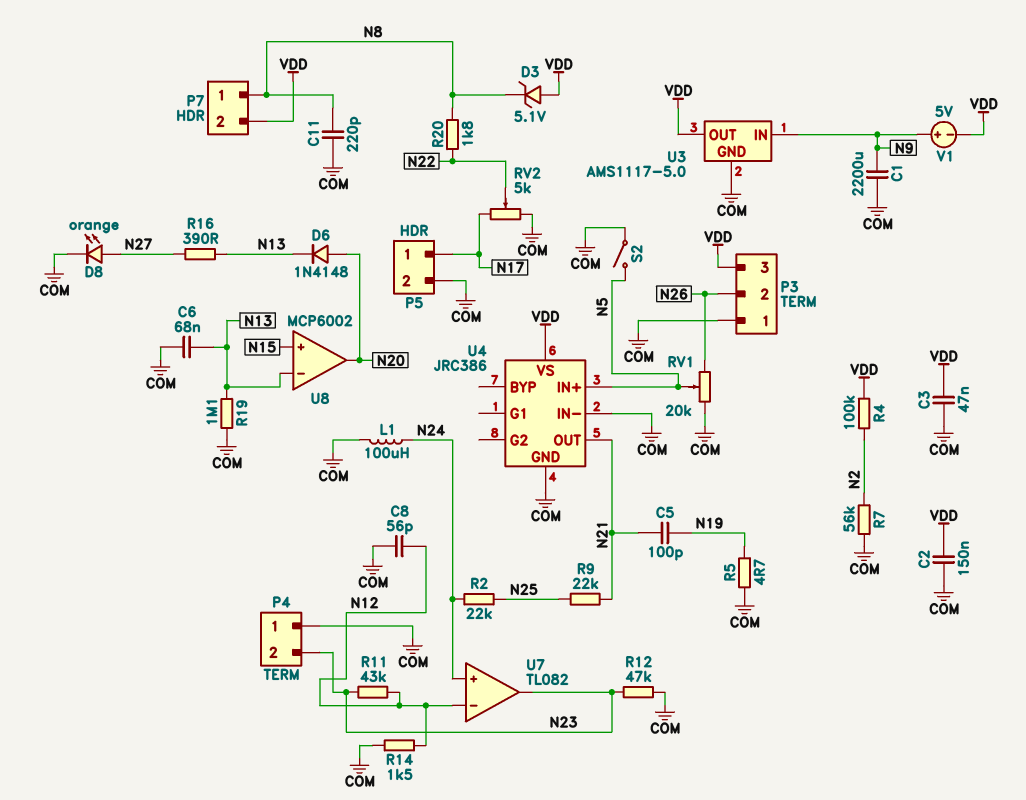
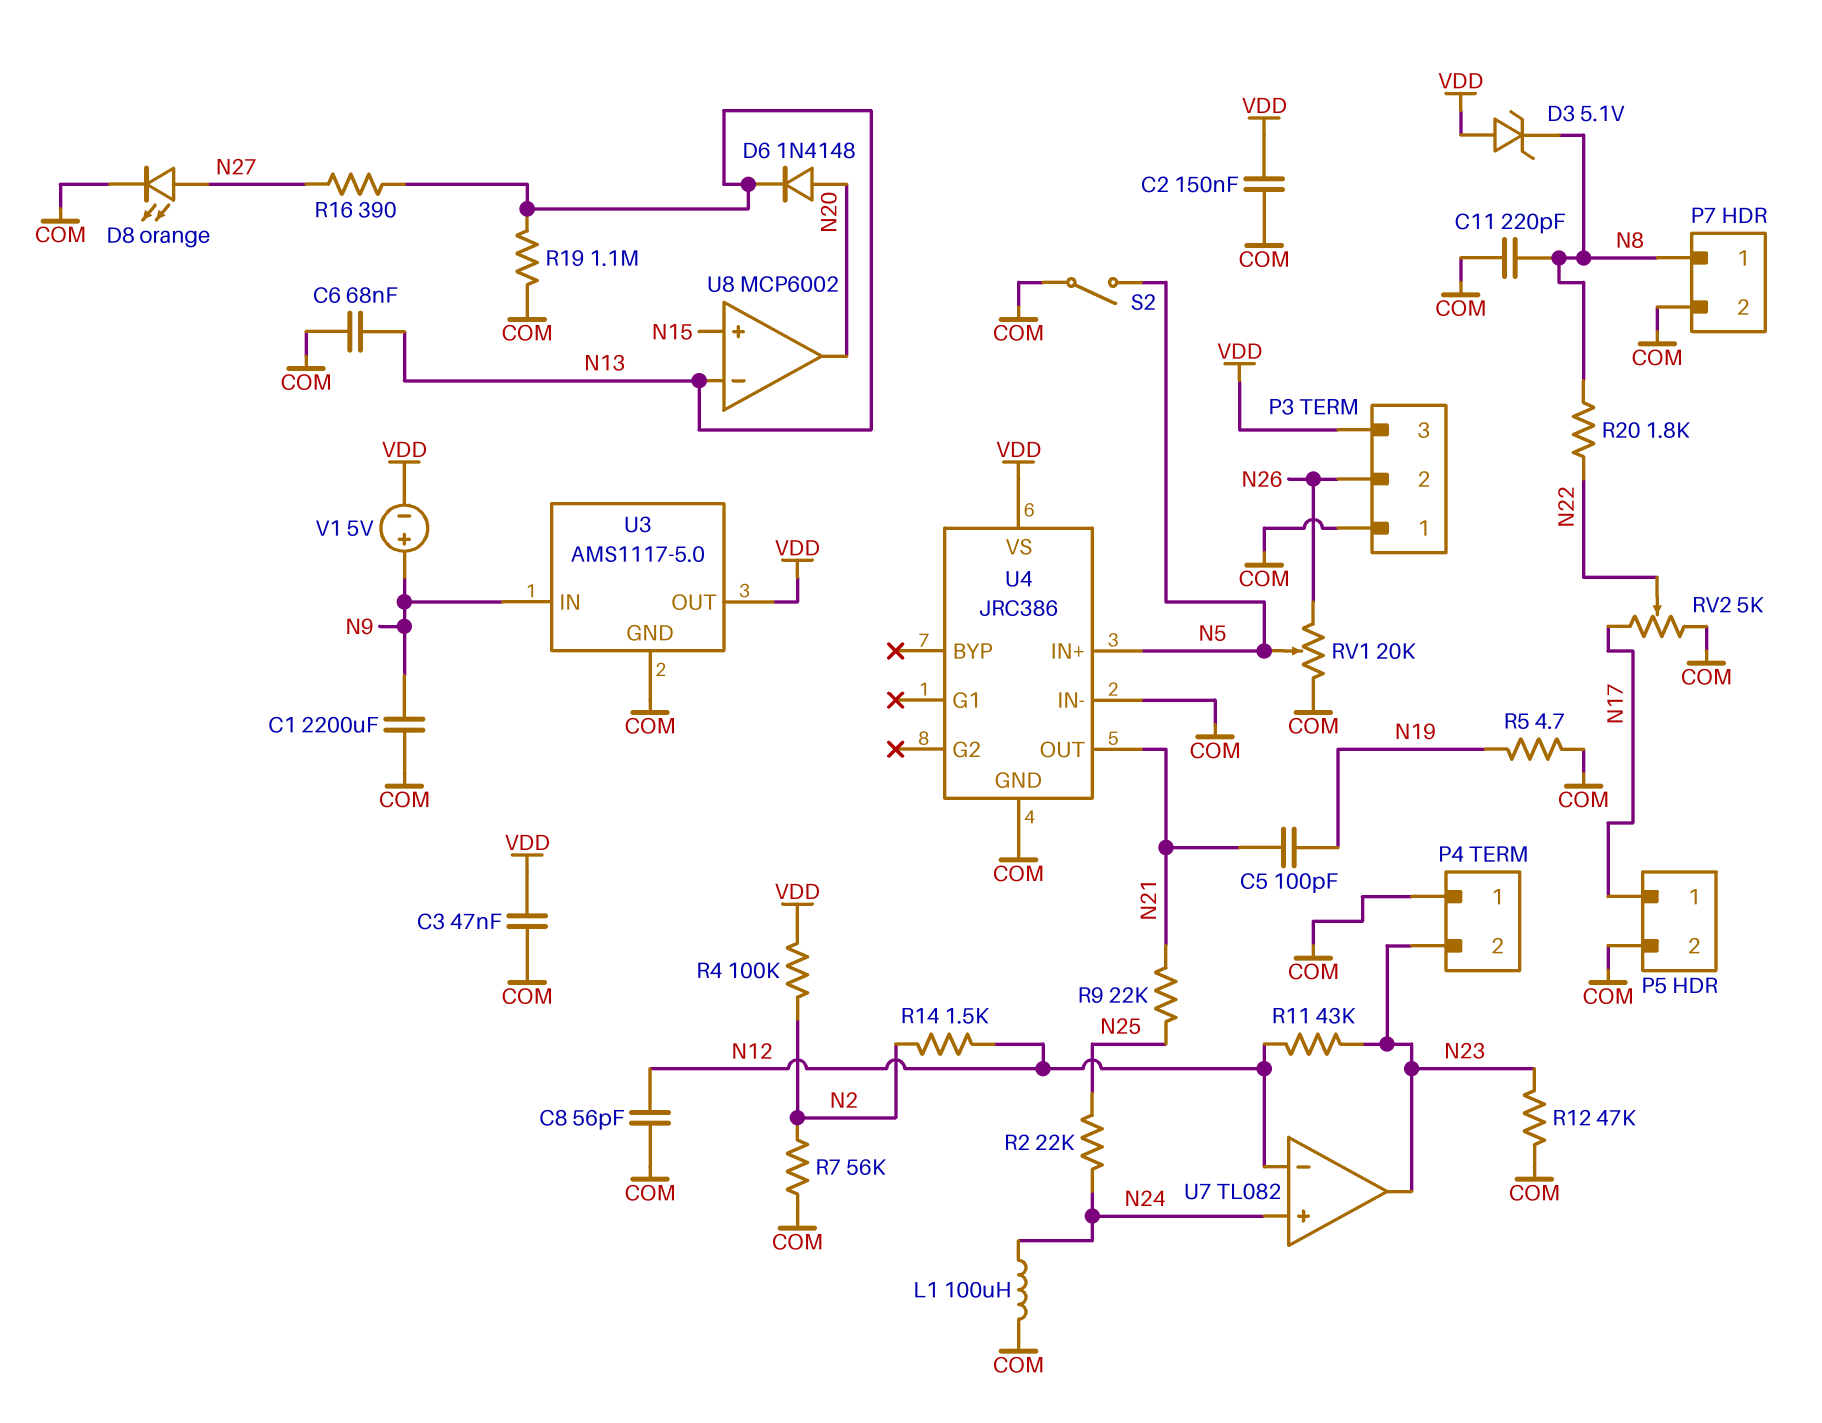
P7 pin 2: VDD -> COM
R14: 1.5k (COM, N12) -> 1.5k (N2, N12)

